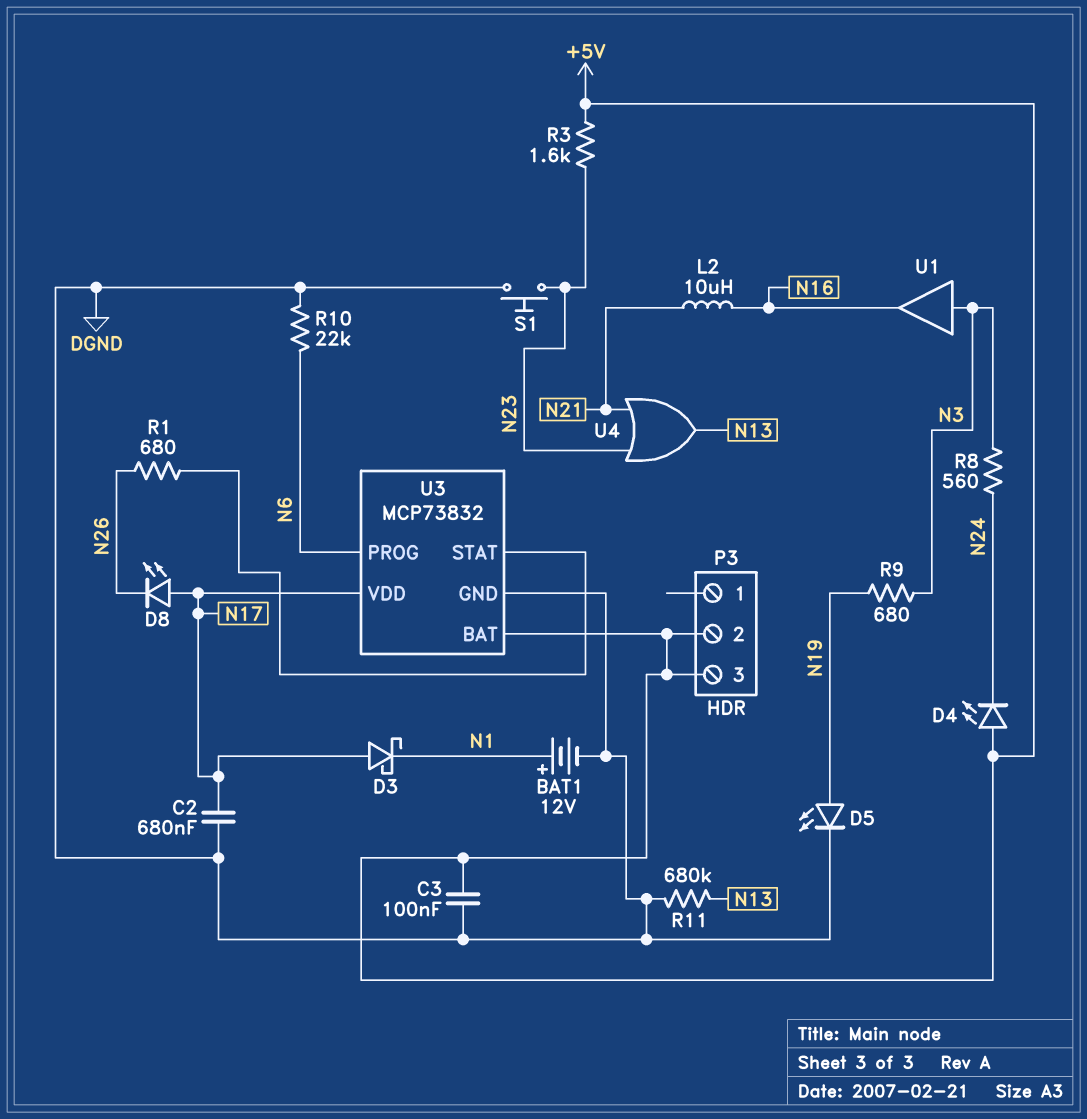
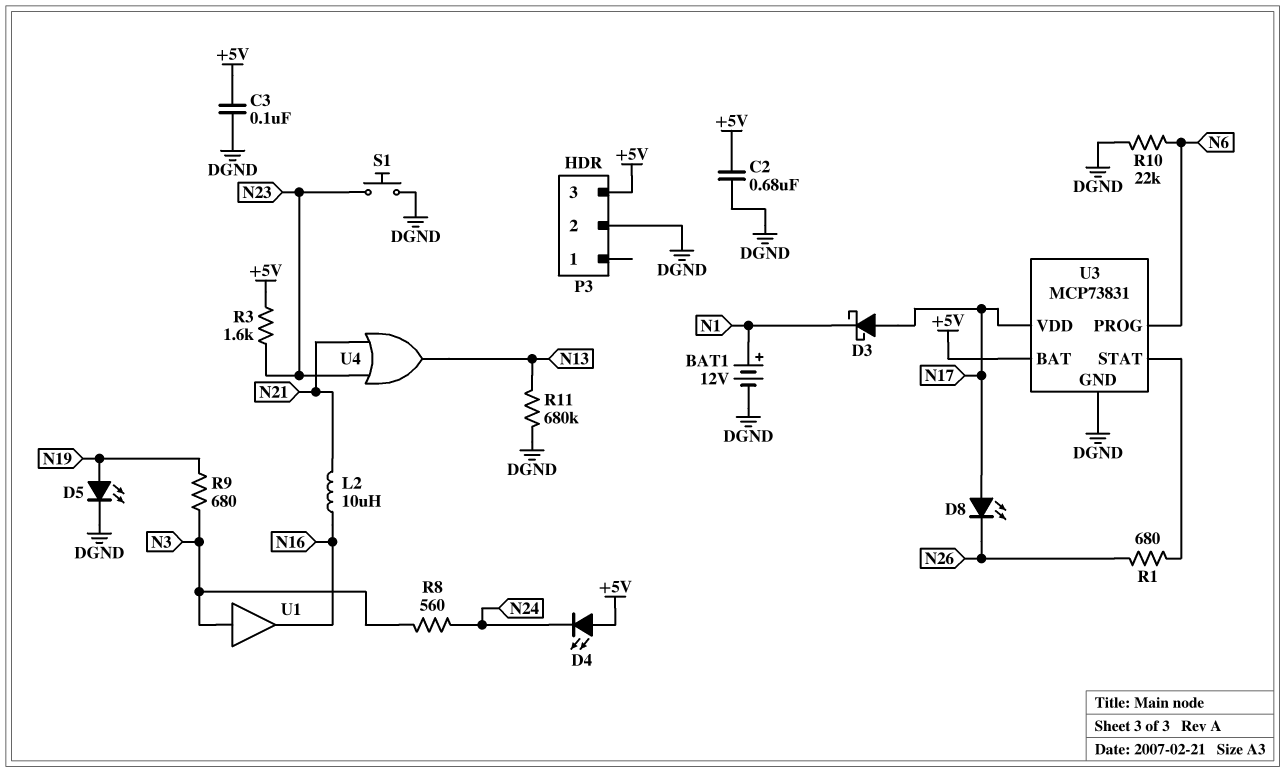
C2: 680nF (DGND, N17) -> 680nF (+5V, DGND)
P3 pin 2: +5V -> DGND
U3: MCP73832 -> MCP73831

